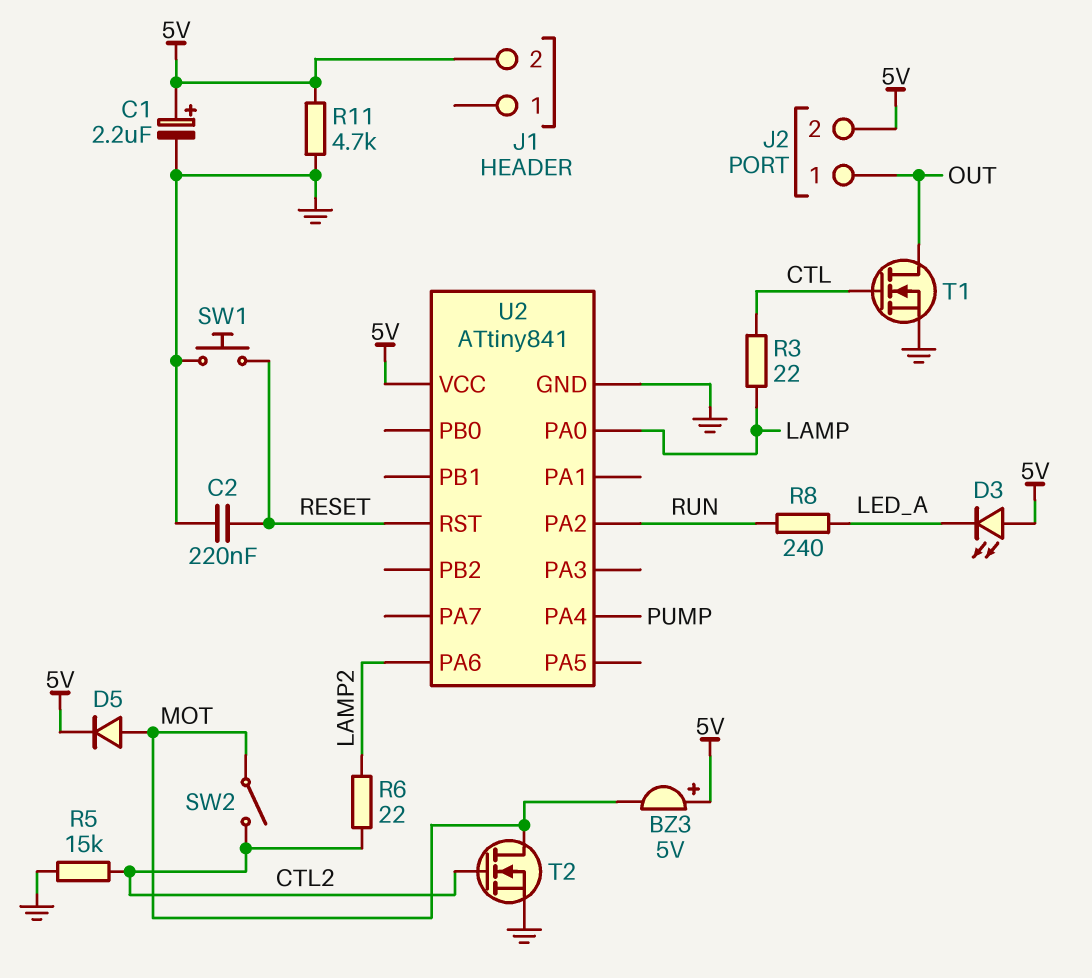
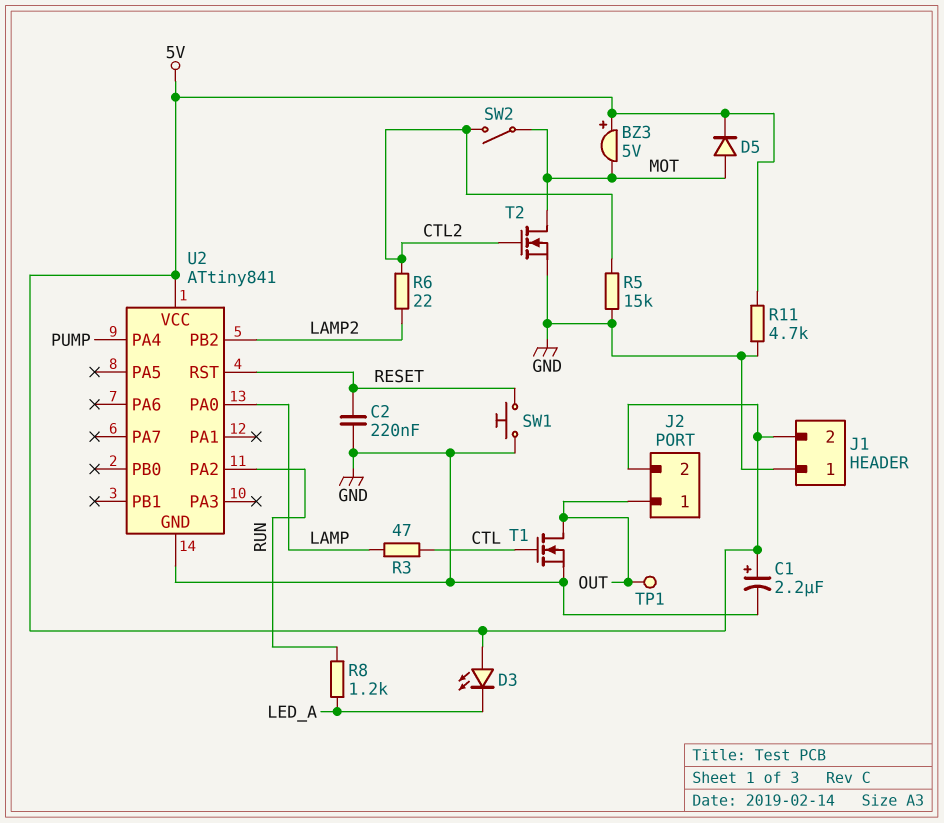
J1 pin 1: none -> GND
R3: 22 (CTL, LAMP) -> 47 (CTL, LAMP)
R8: 240 (LED_A, RUN) -> 1.2k (LED_A, RUN)
TP1: none -> test point (OUT)
U2 pin PA6: LAMP2 -> none
U2 pin PB2: none -> LAMP2

